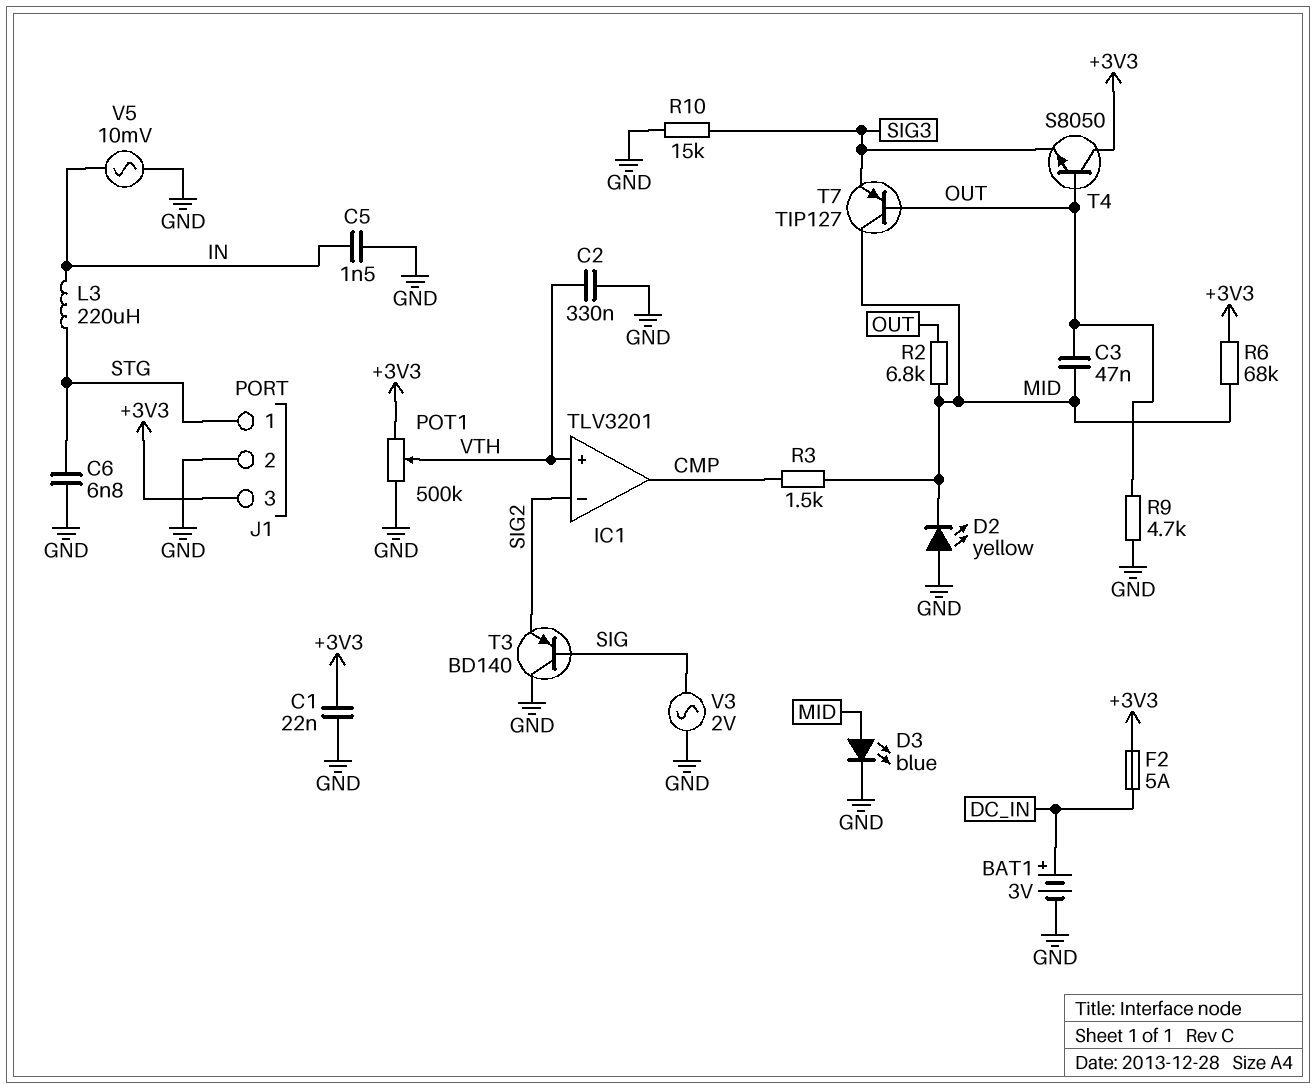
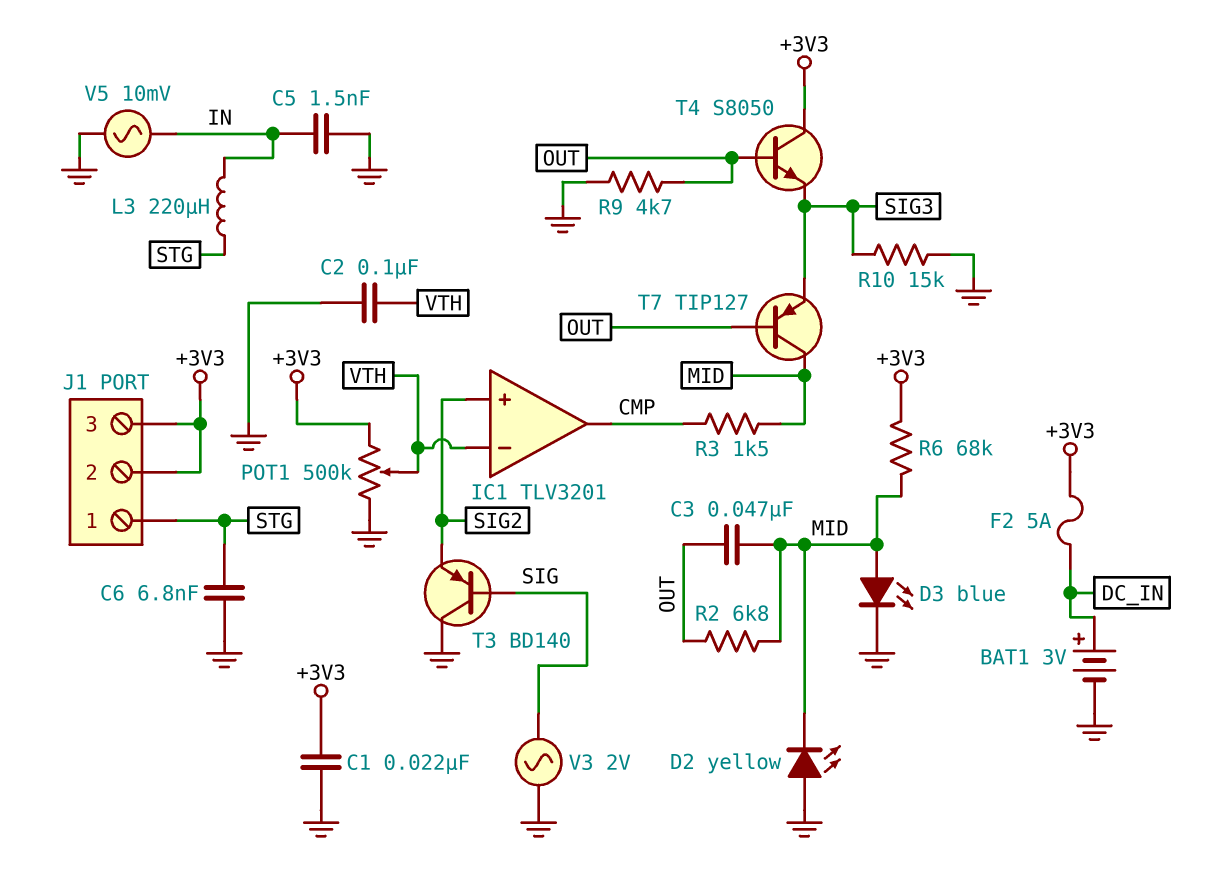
C2: 330nF (GND, VTH) -> 100nF (GND, VTH)
IC1 pin in+: VTH -> SIG2
IC1 pin in-: SIG2 -> VTH
J1 pin 2: GND -> +3V3

